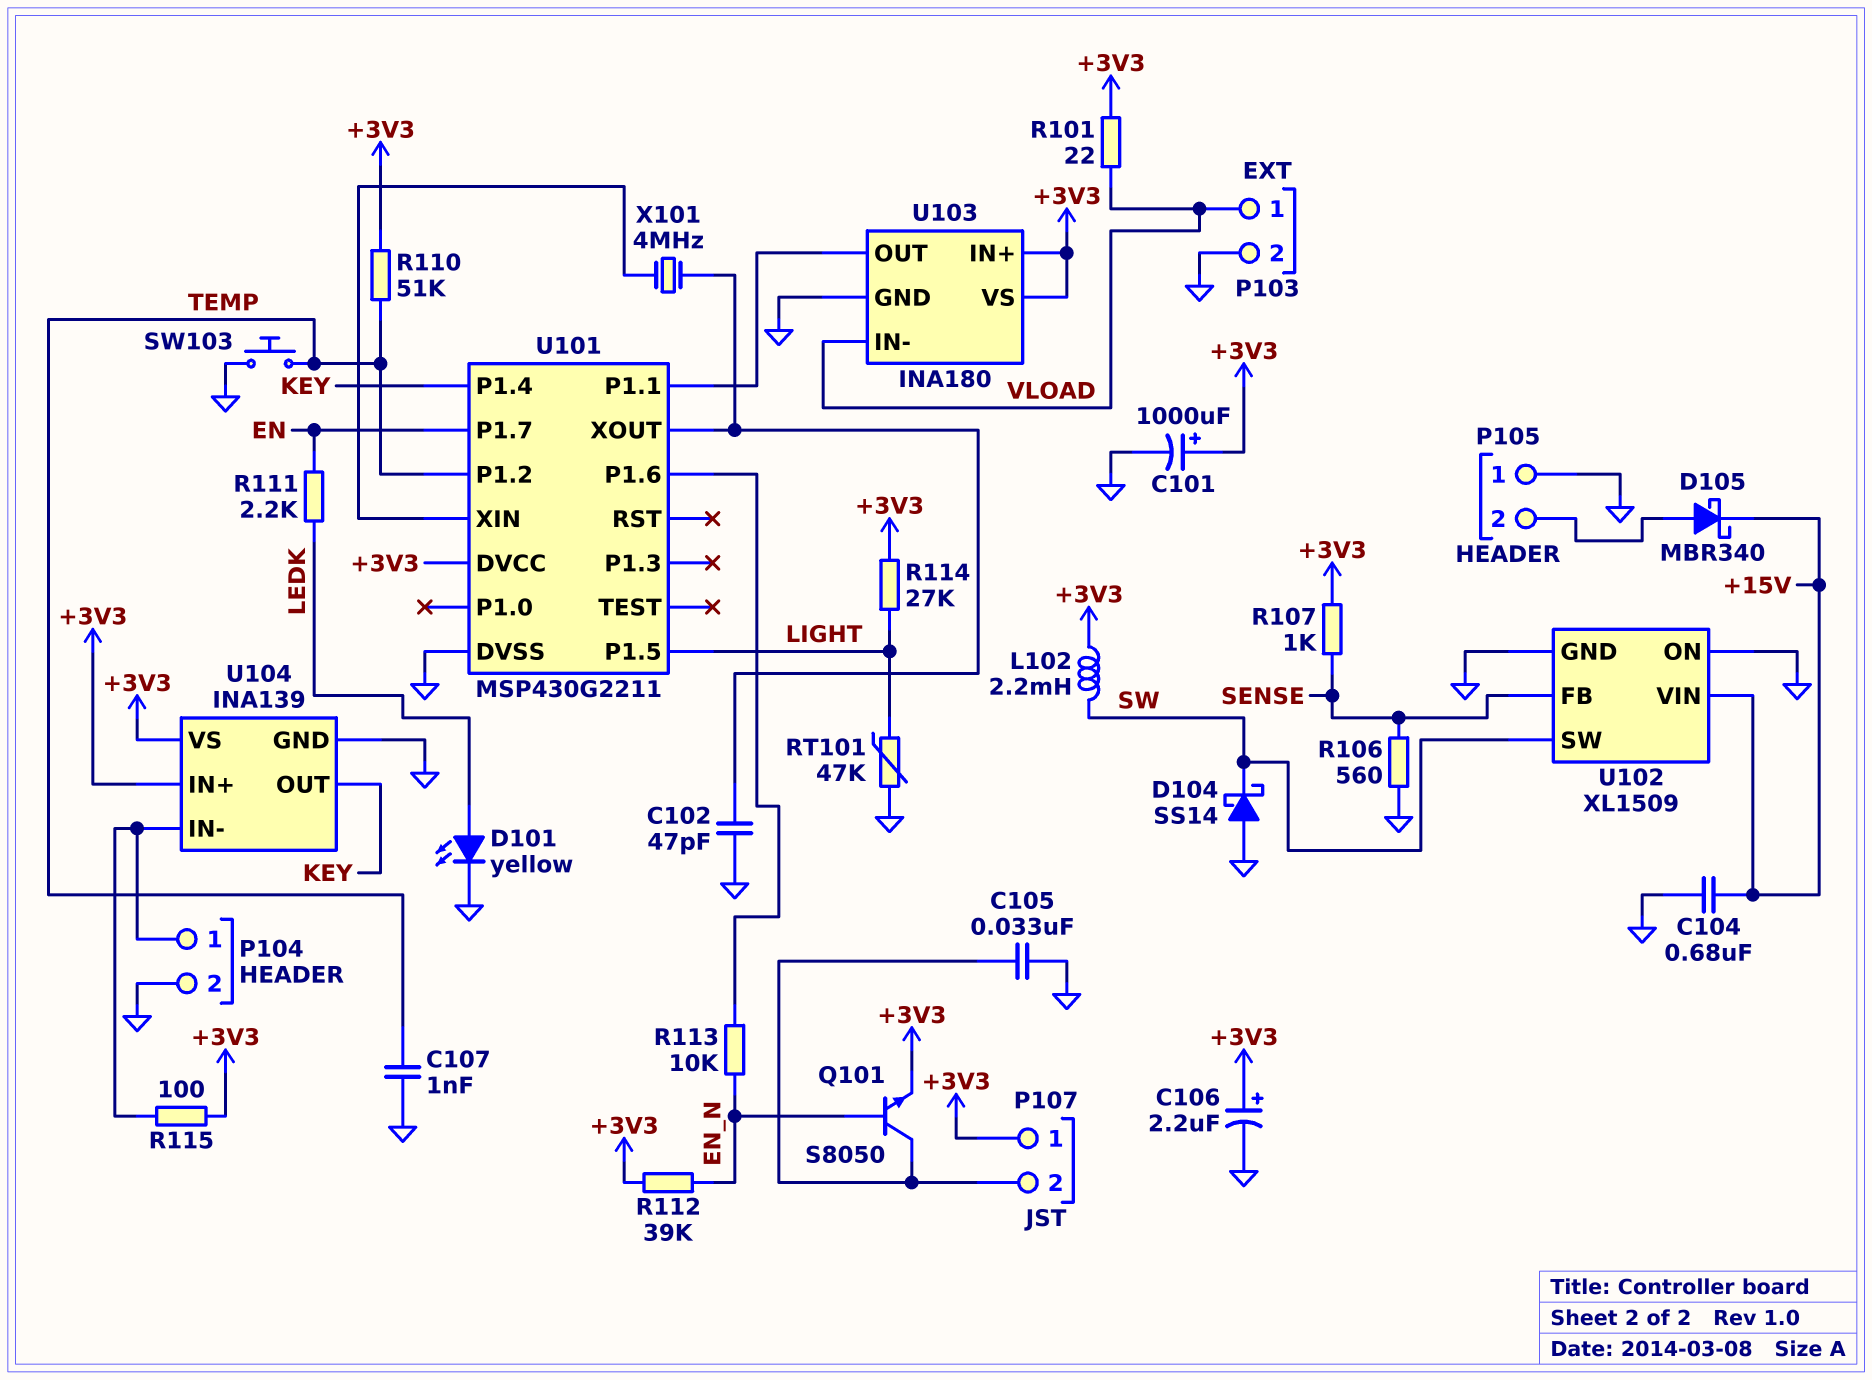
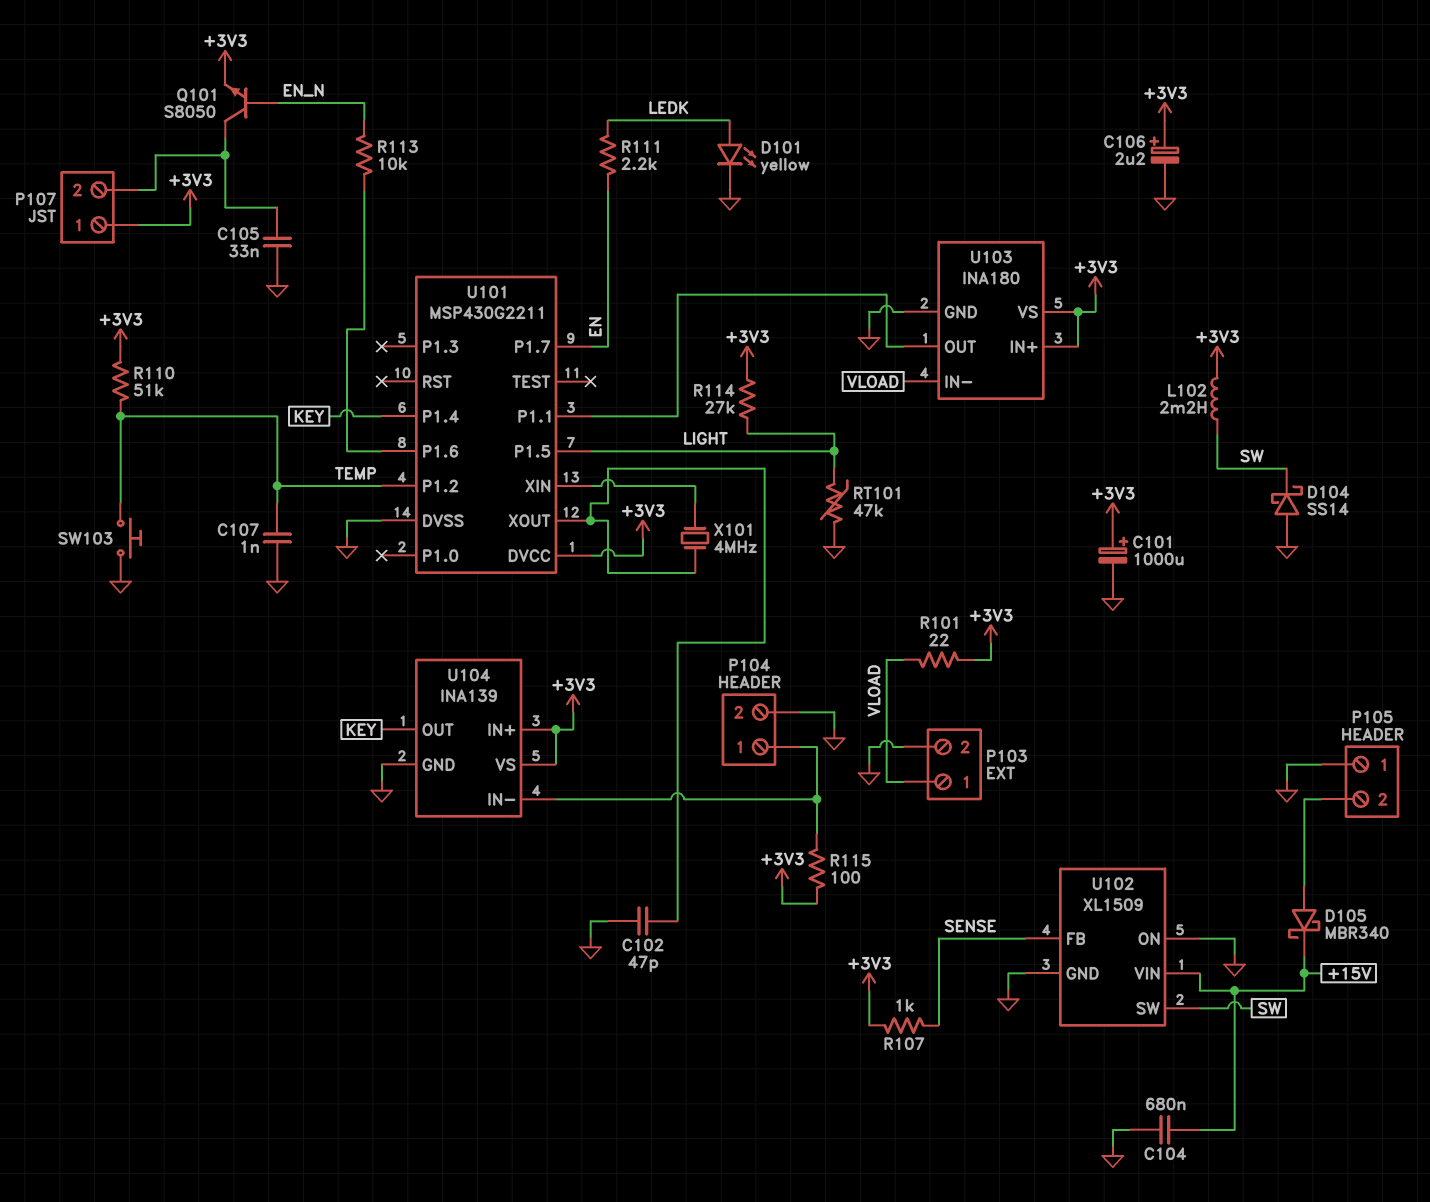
R106: 560 (GND, SENSE) -> none
R112: 39k (+3V3, EN_N) -> none

